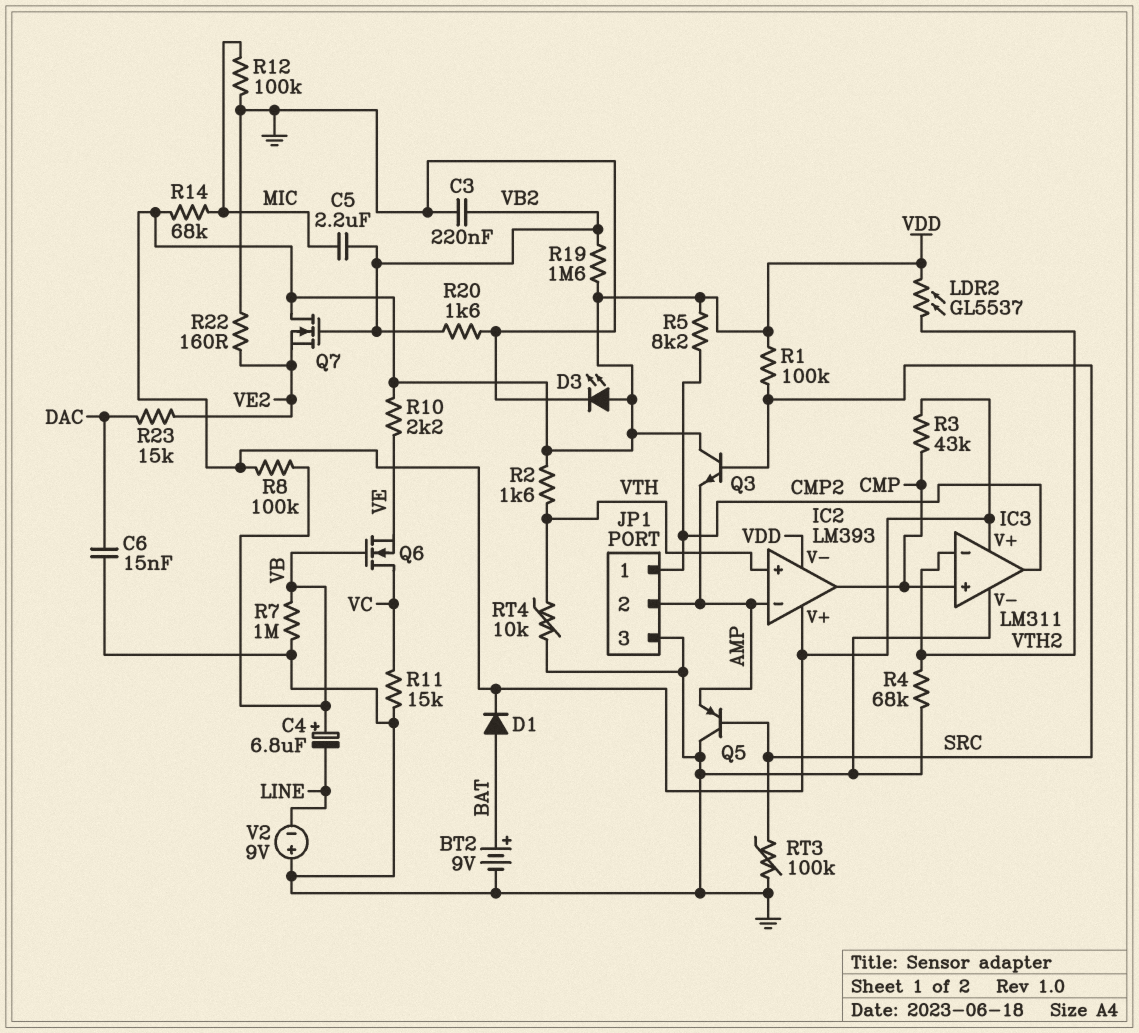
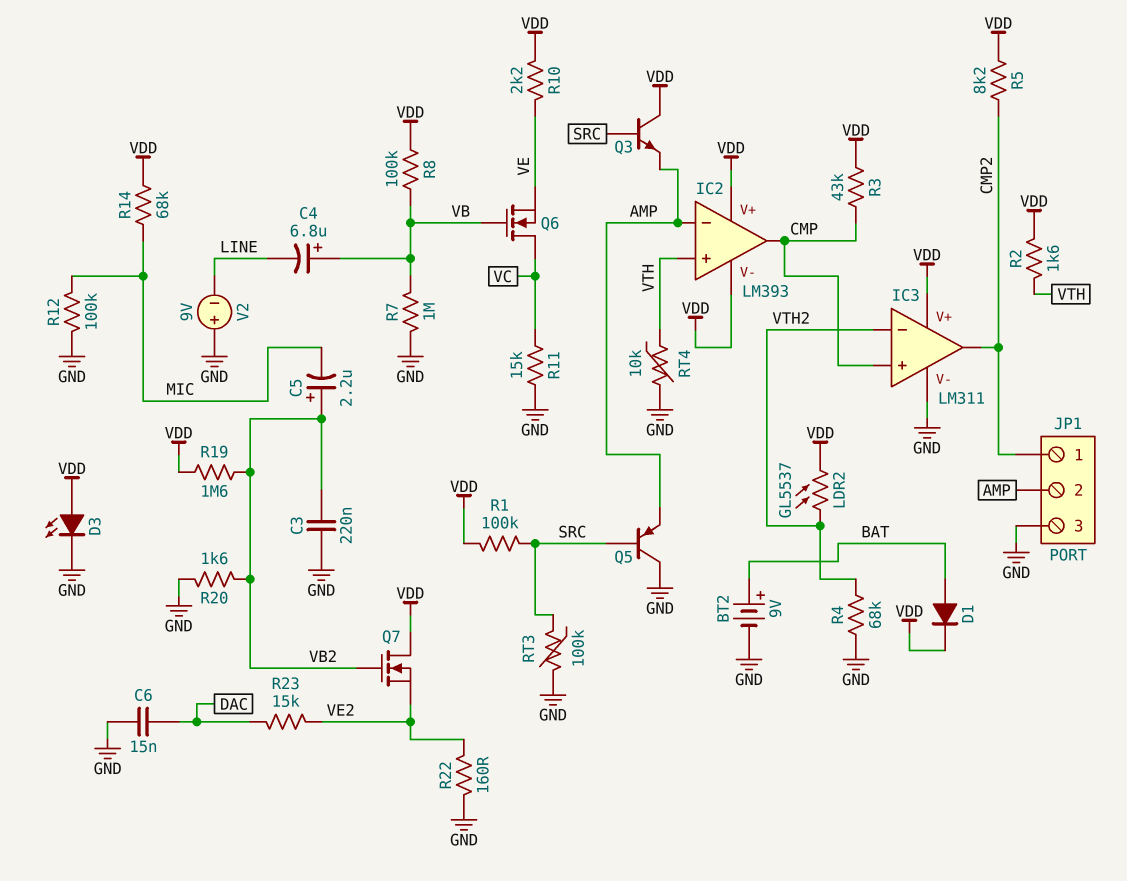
C5: 2.2uF (MIC, VB2) -> 2.2uF (plus VB2, minus MIC)

